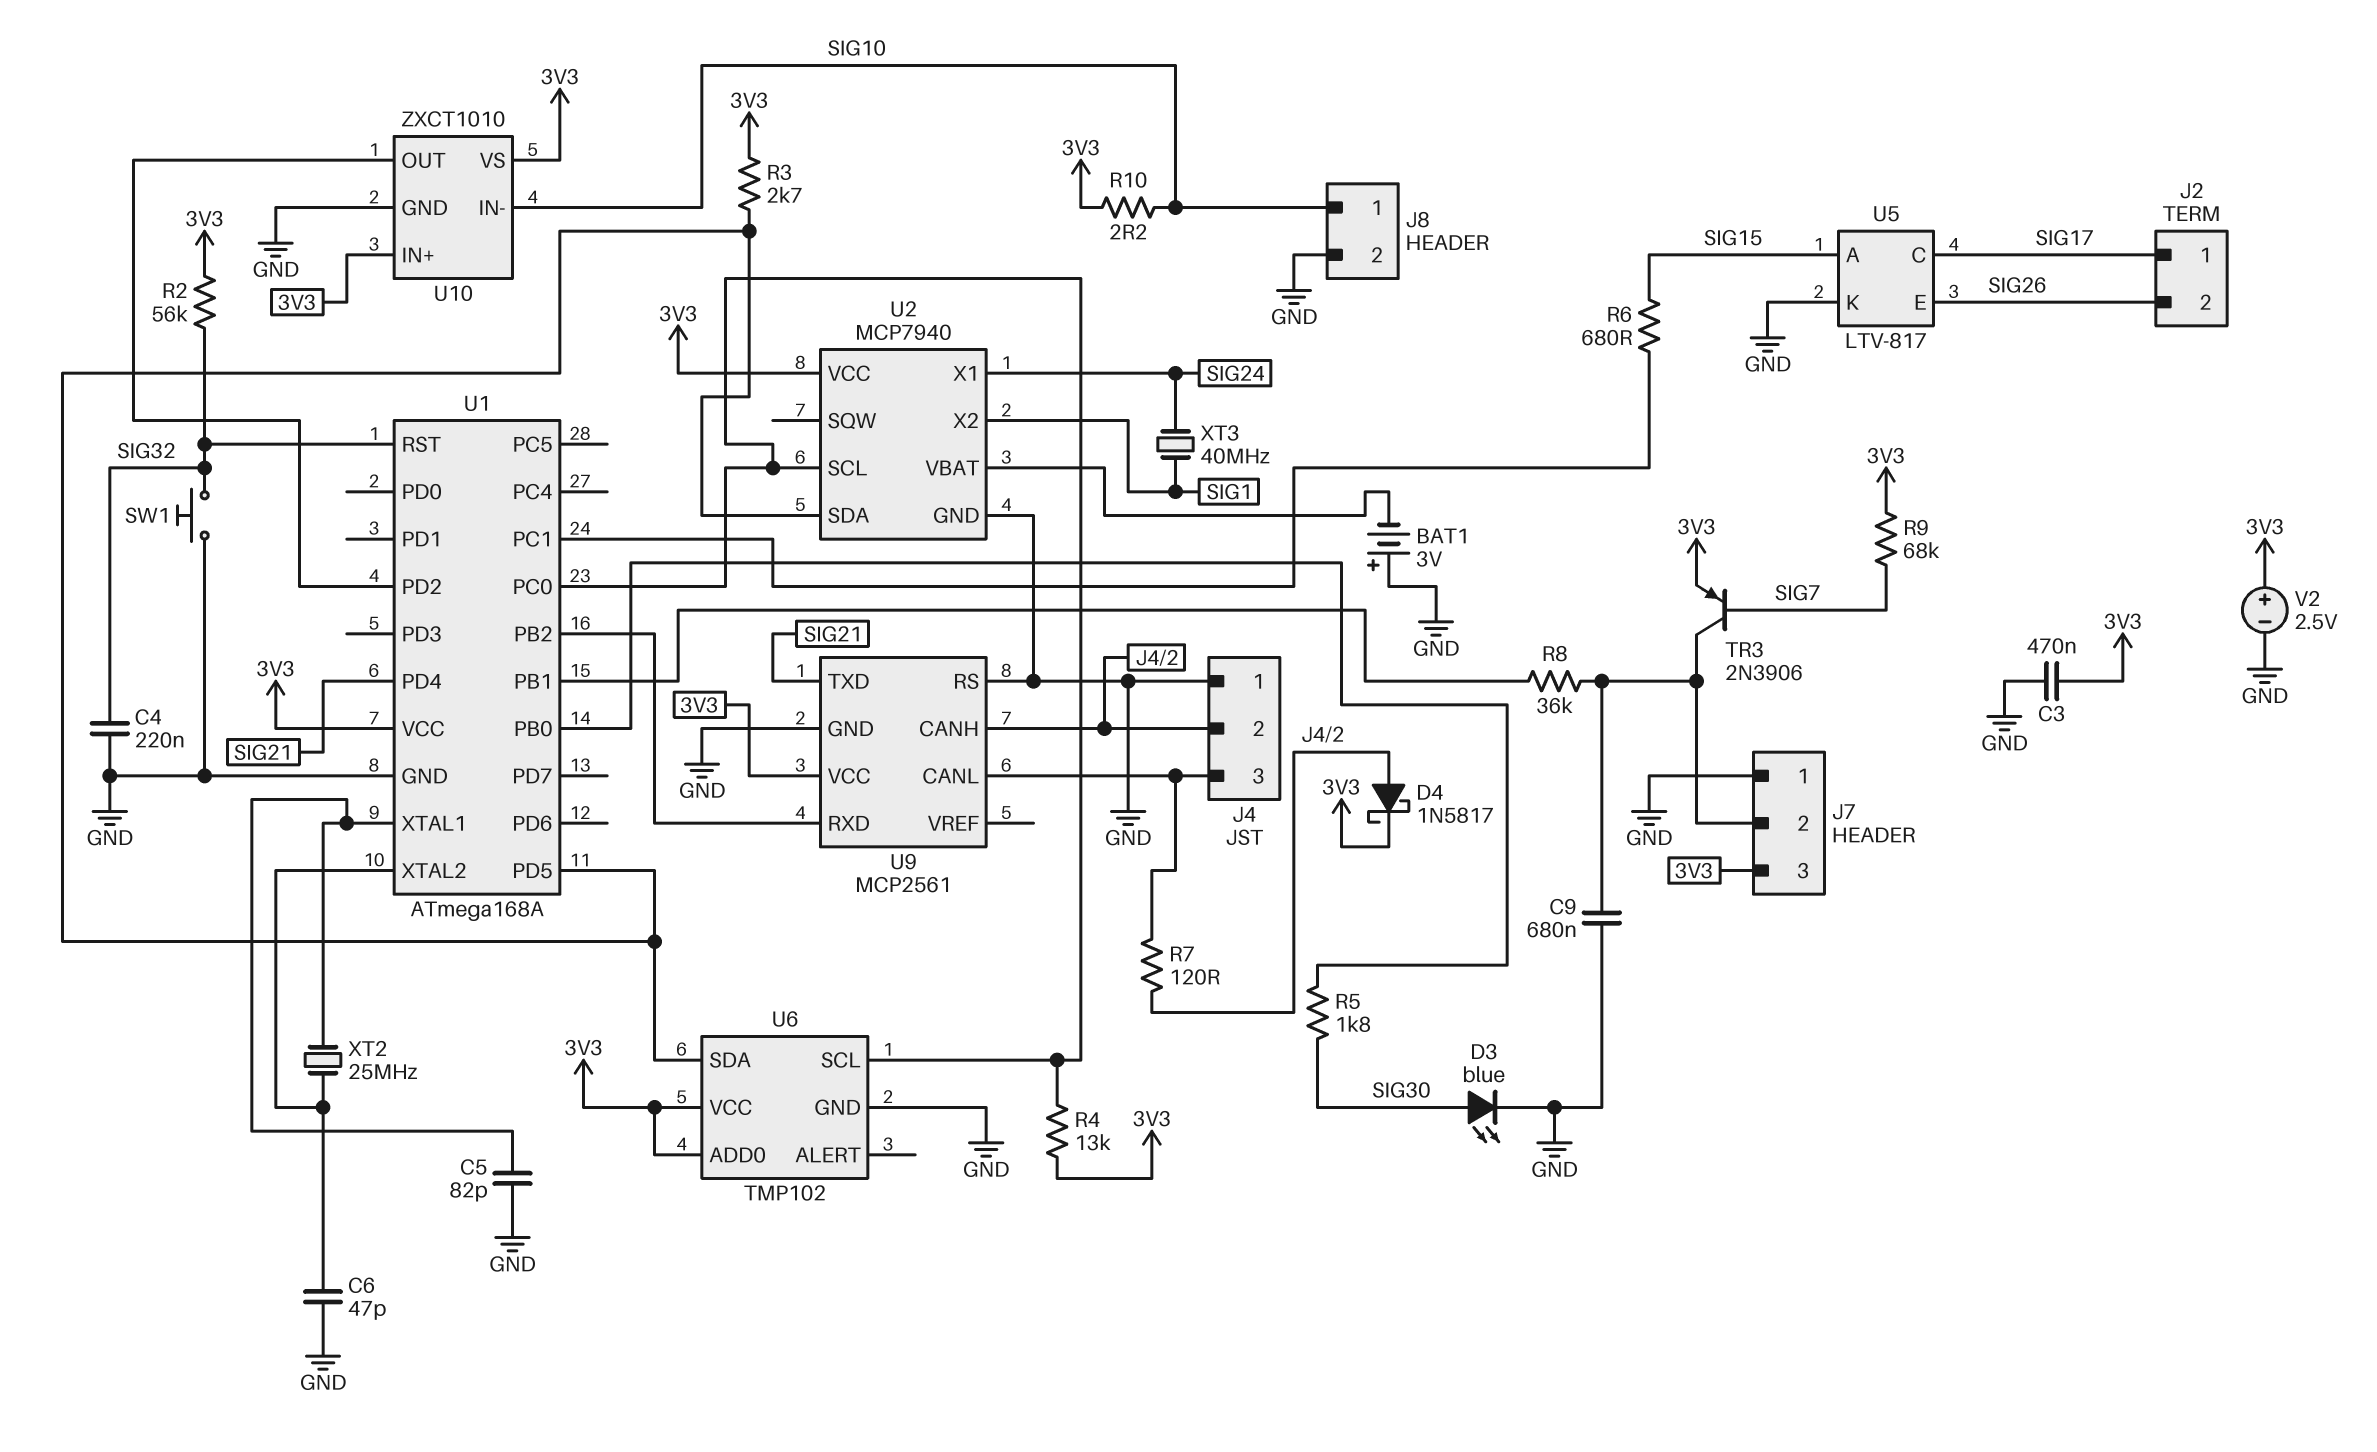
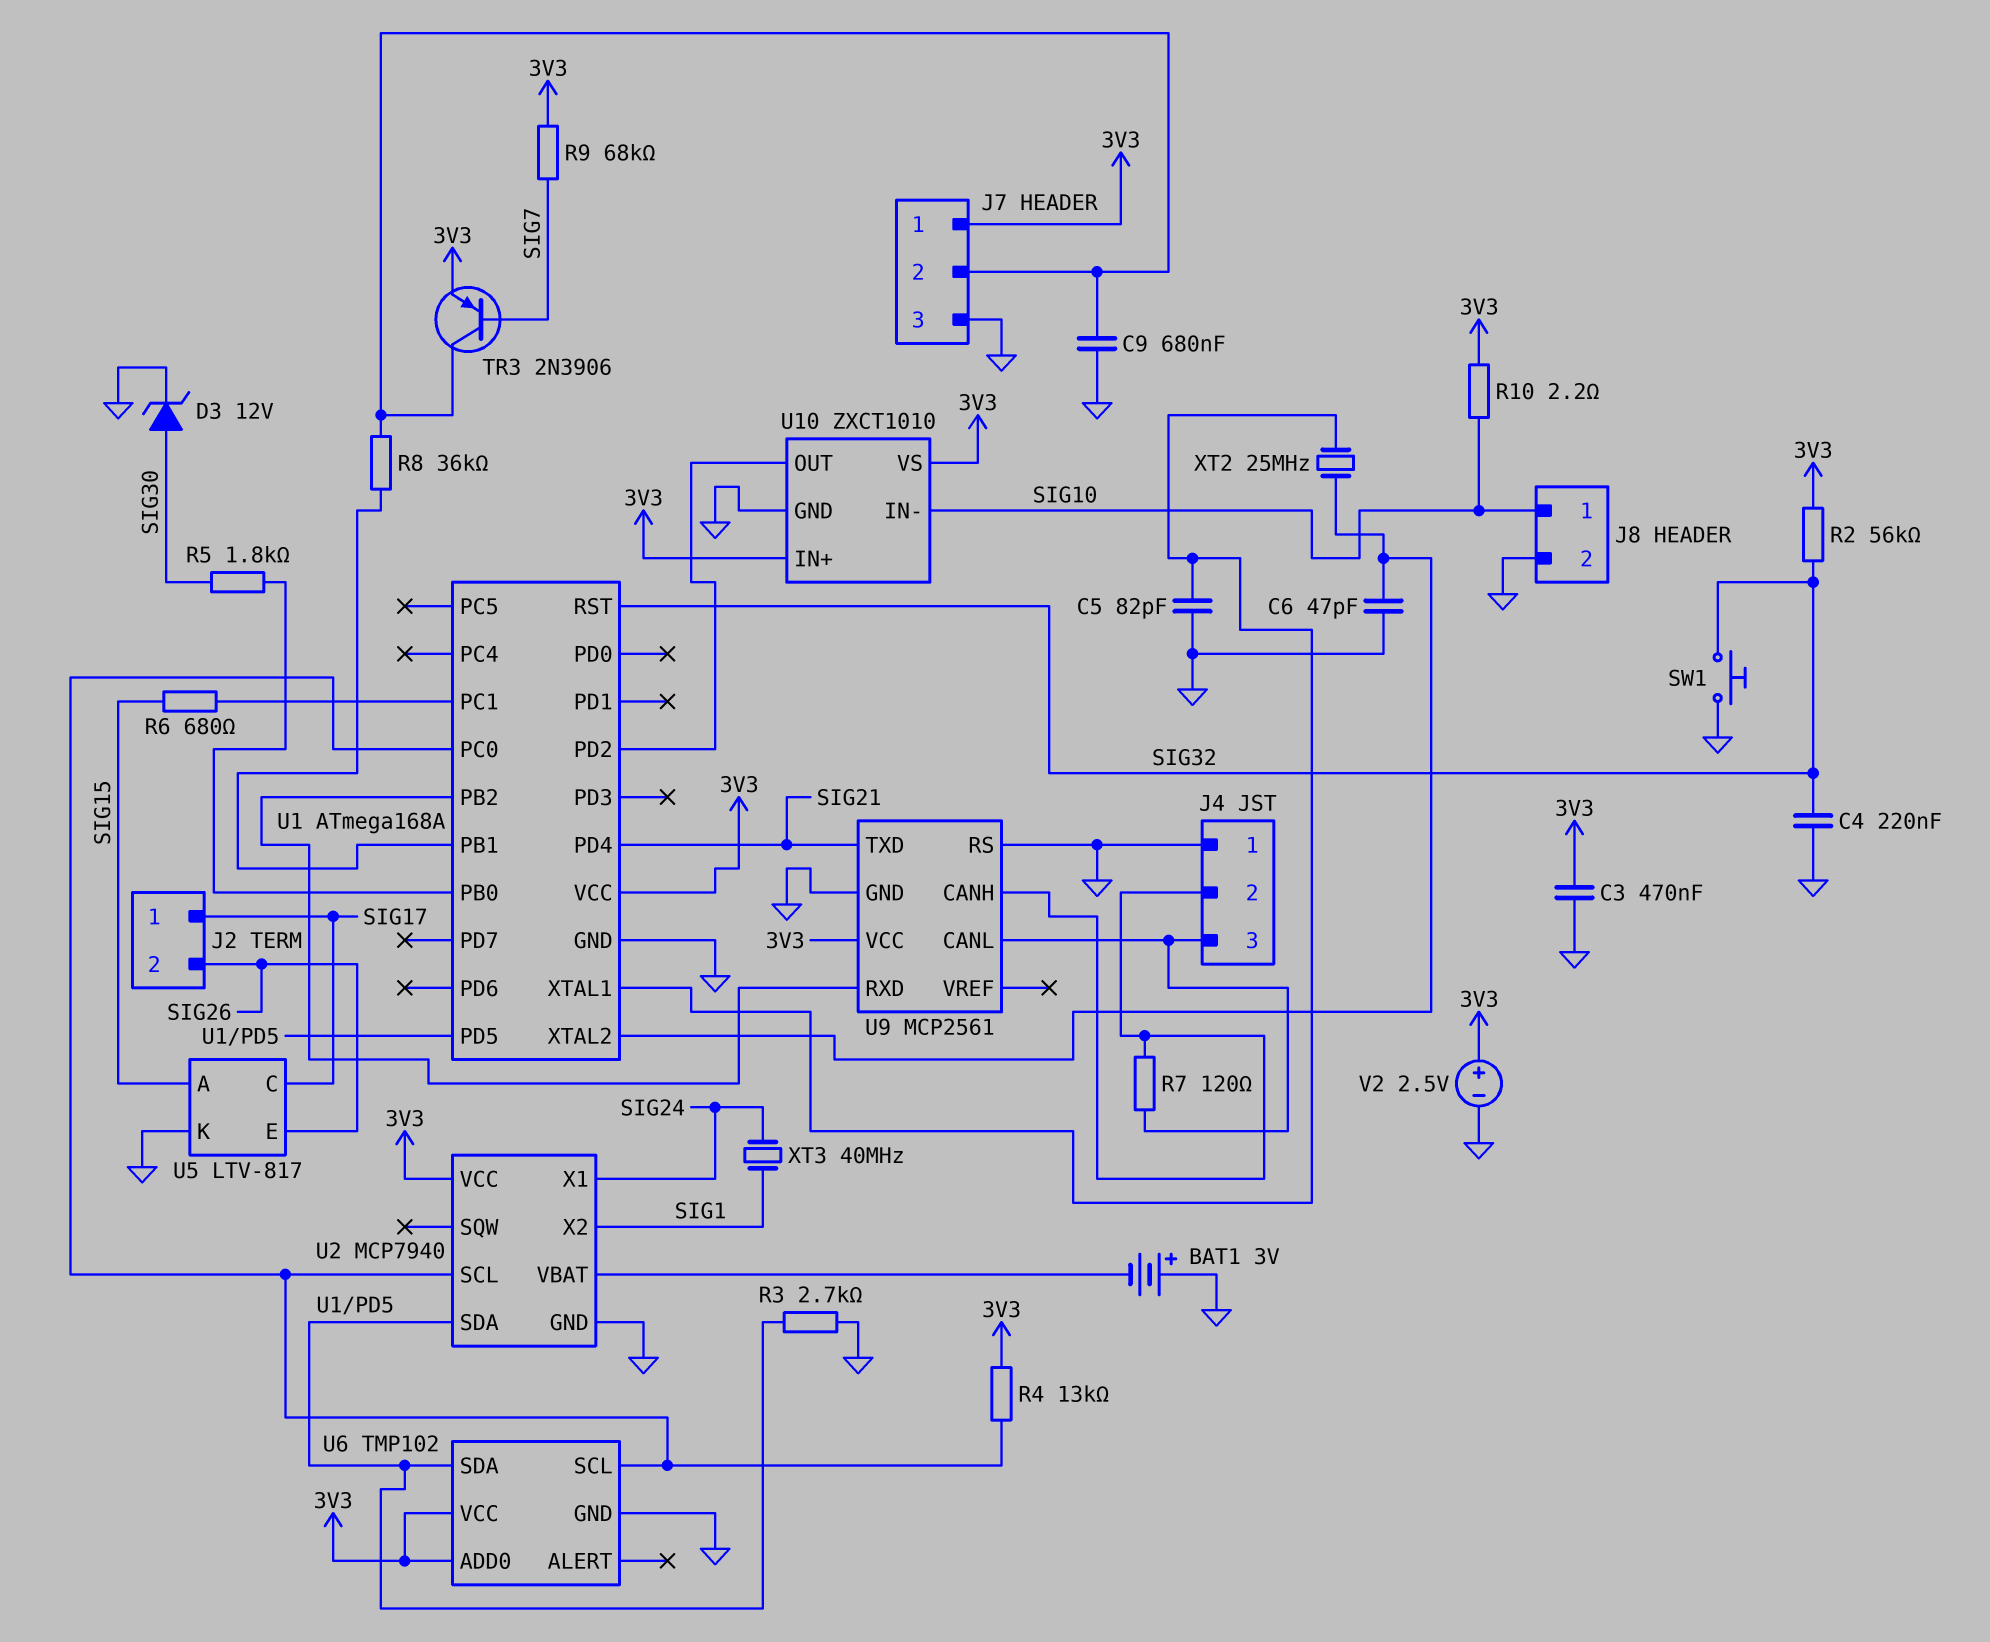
D3: LED blue (A SIG30, K GND) -> zener 12V (A SIG30, K GND)
D4: schottky 1N5817 (A J4/2, K 3V3) -> none
J7 pin 1: GND -> 3V3
J7 pin 3: 3V3 -> GND
R3: 2.7k (3V3, U1/PD5) -> 2.7k (GND, U1/PD5)

